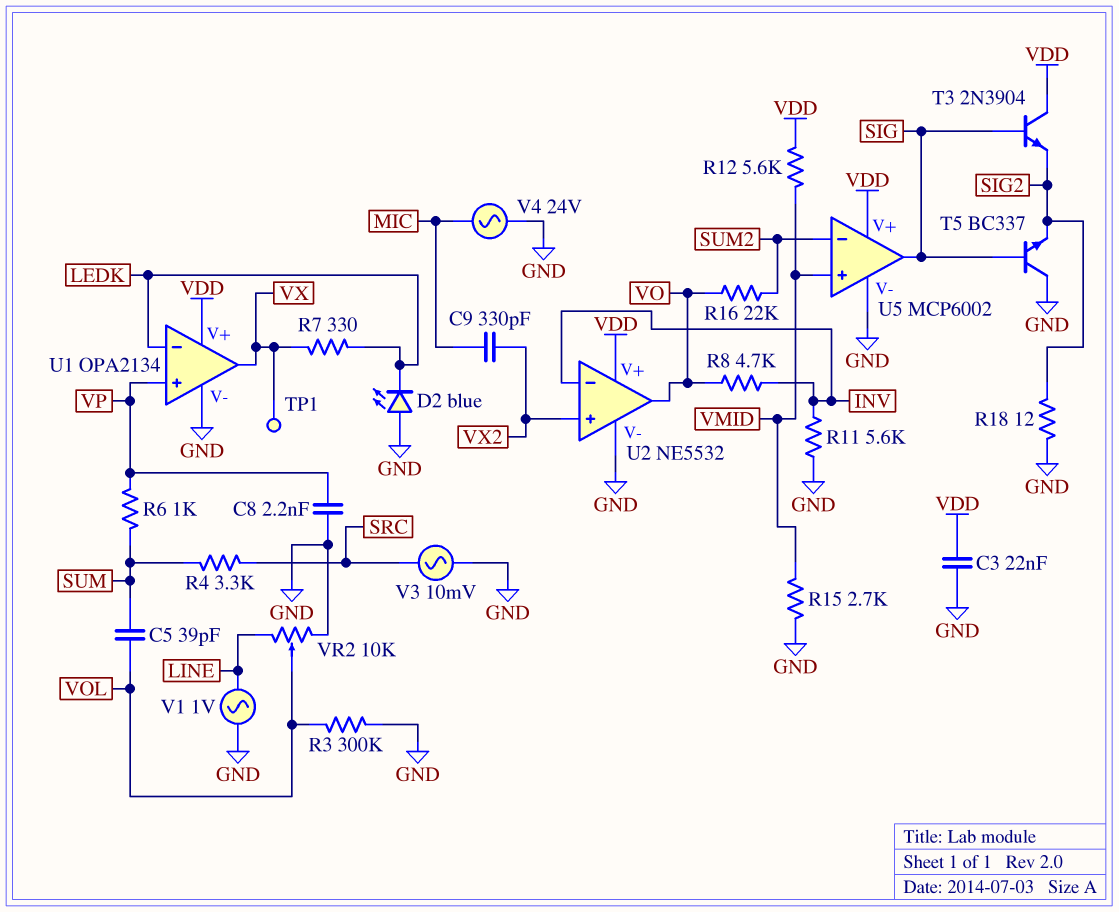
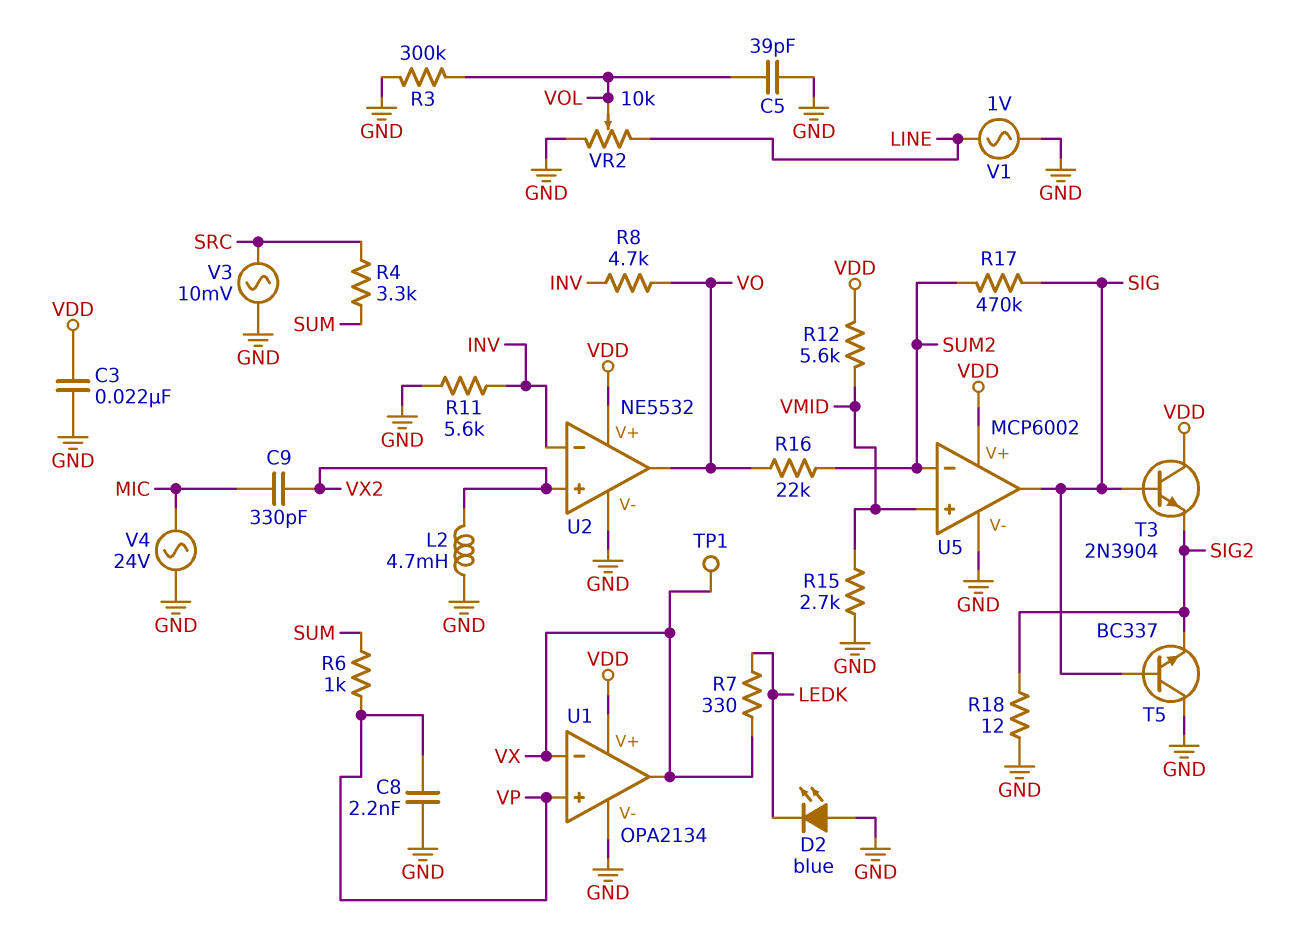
C5: 39pF (SUM, VOL) -> 39pF (GND, VOL)
L2: none -> 4.7mH (GND, VX2)
R17: none -> 470k (SIG, SUM2)
U1 pin in-: LEDK -> VX

